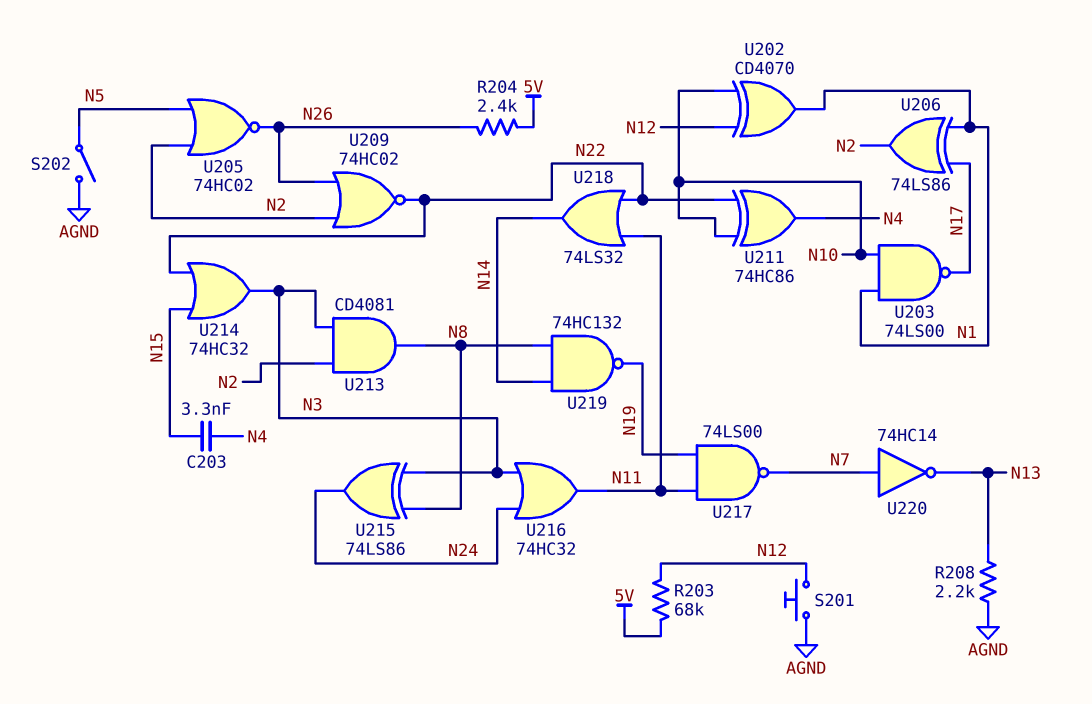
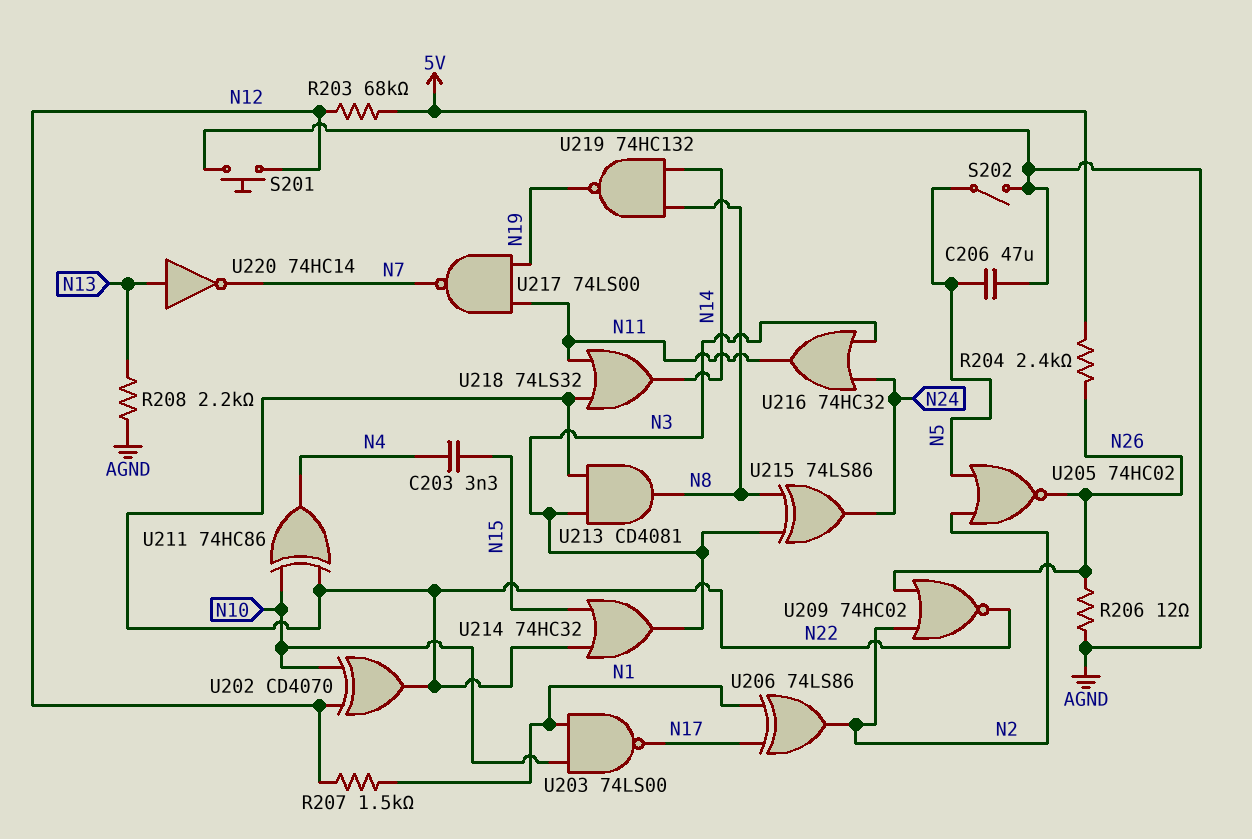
C206: none -> 47uF (AGND, N5)
R206: none -> 12 (AGND, N26)
R207: none -> 1.5k (N1, N12)
U202: XOR CD4070 (in N10, in N12, out N1) -> XOR CD4070 (in N10, in N12, out N22)
U213: AND CD4081 (in N2, in N3, out N8) -> AND CD4081 (in N3, in N22, out N8)
U220: NOT 74HC14 (in N7, out N13) -> NOT 74HC14 (in N13, out N7)

